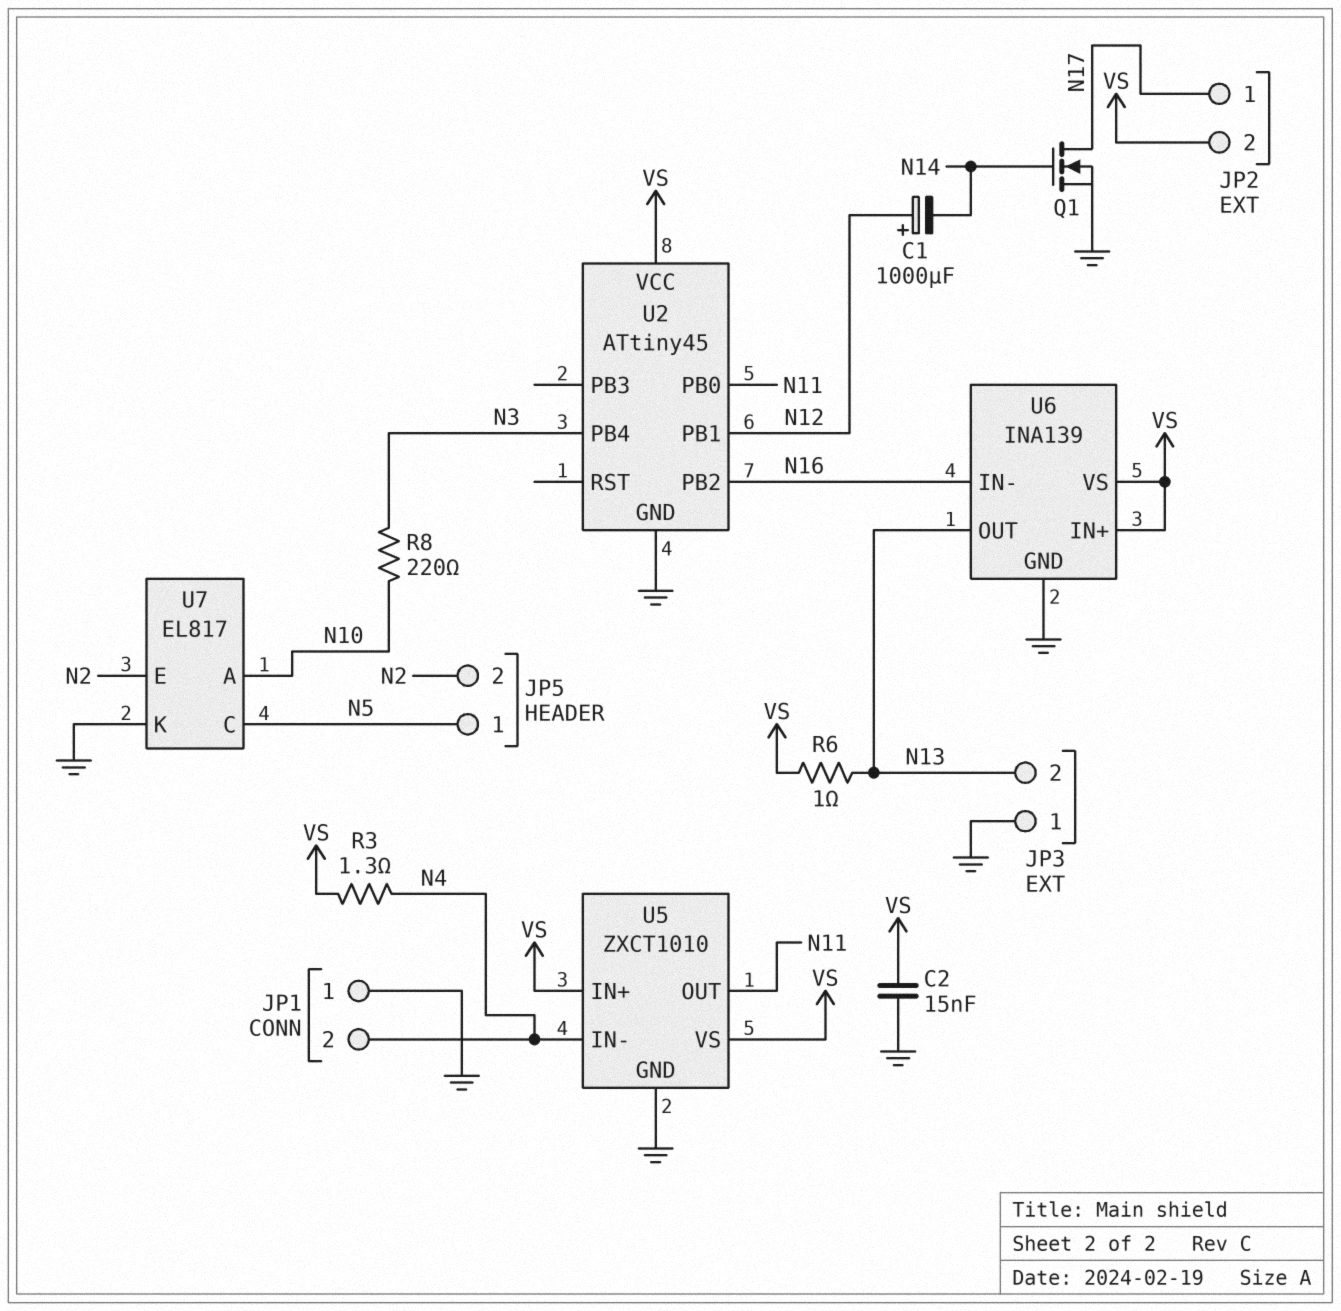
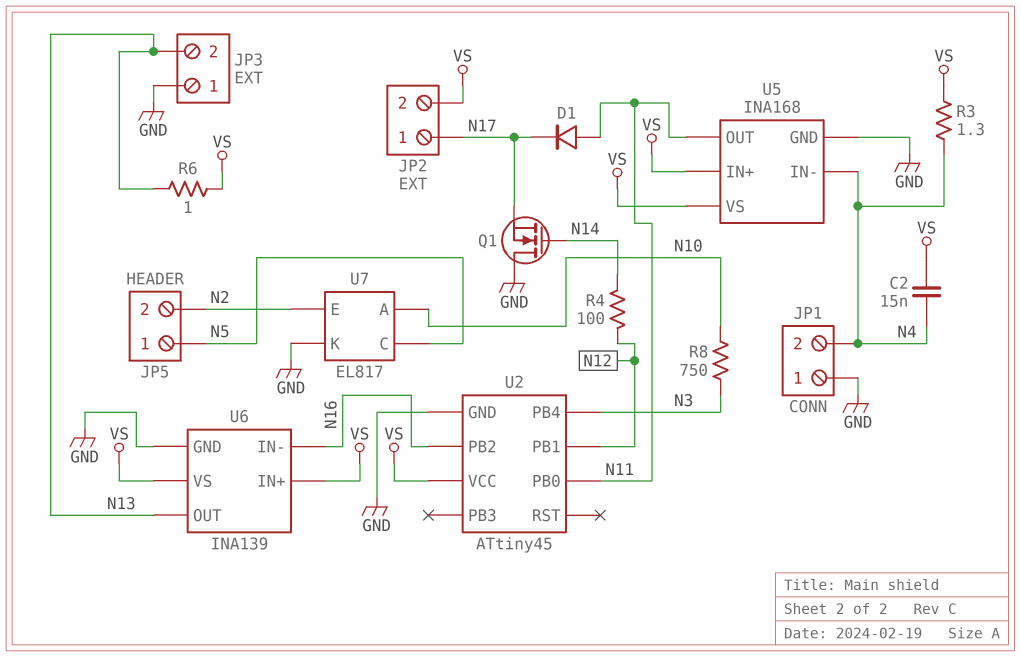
C1: 1000uF (plus N12, minus N14) -> none
C2: 15nF (GND, VS) -> 15nF (N4, VS)
D1: none -> diode (A N11, K N17)
Q1: NMOS (G N14, D N17, S GND) -> NMOS (G N14, D GND, S N17)
R4: none -> 100 (N12, N14)
R8: 220 (N3, N10) -> 750 (N3, N10)
U5: ZXCT1010 -> INA168

